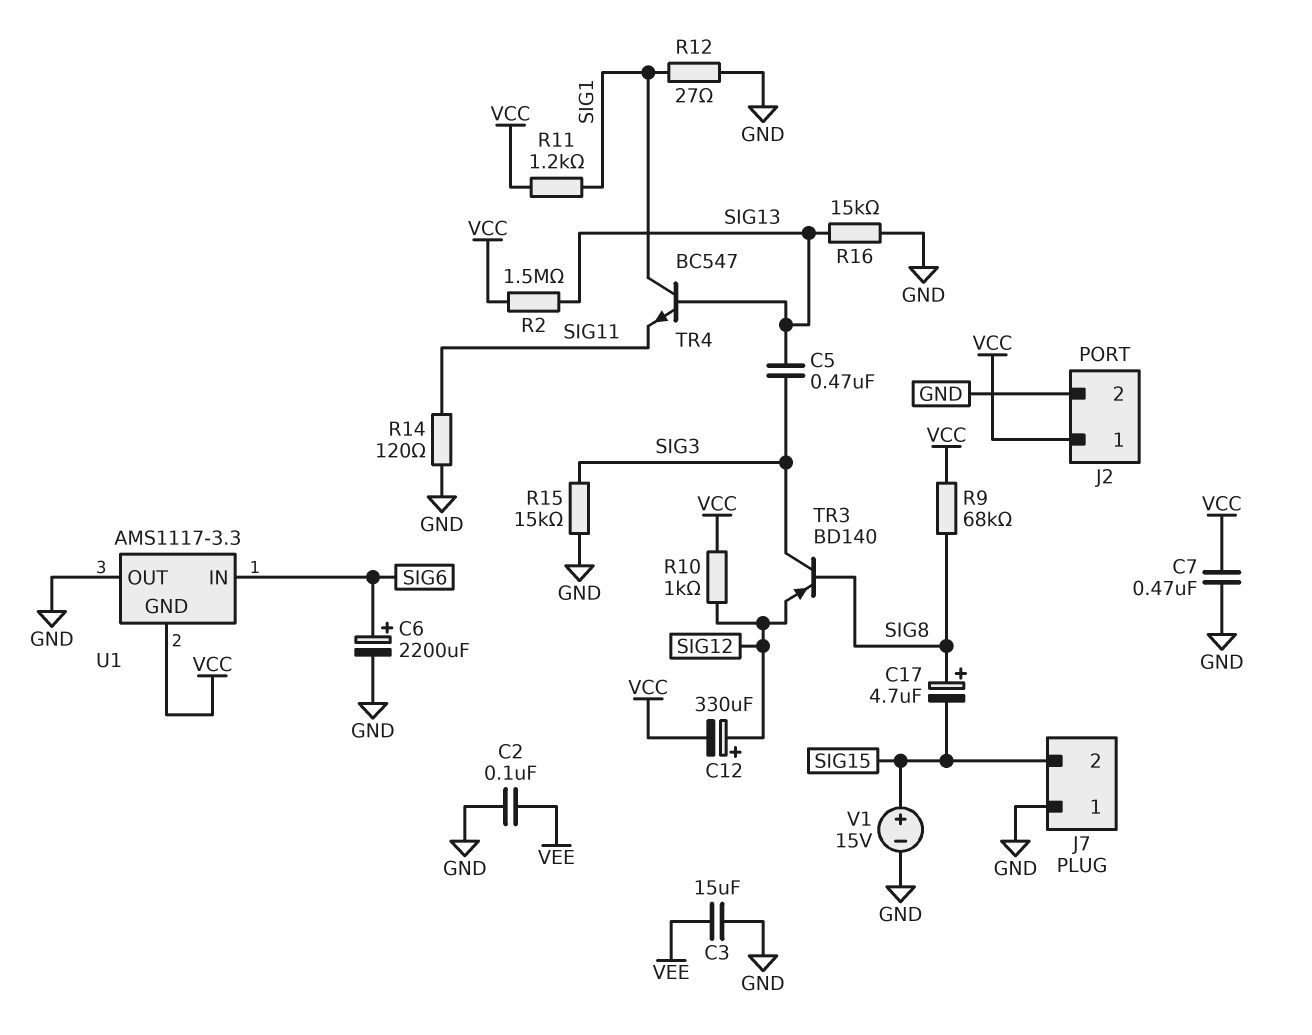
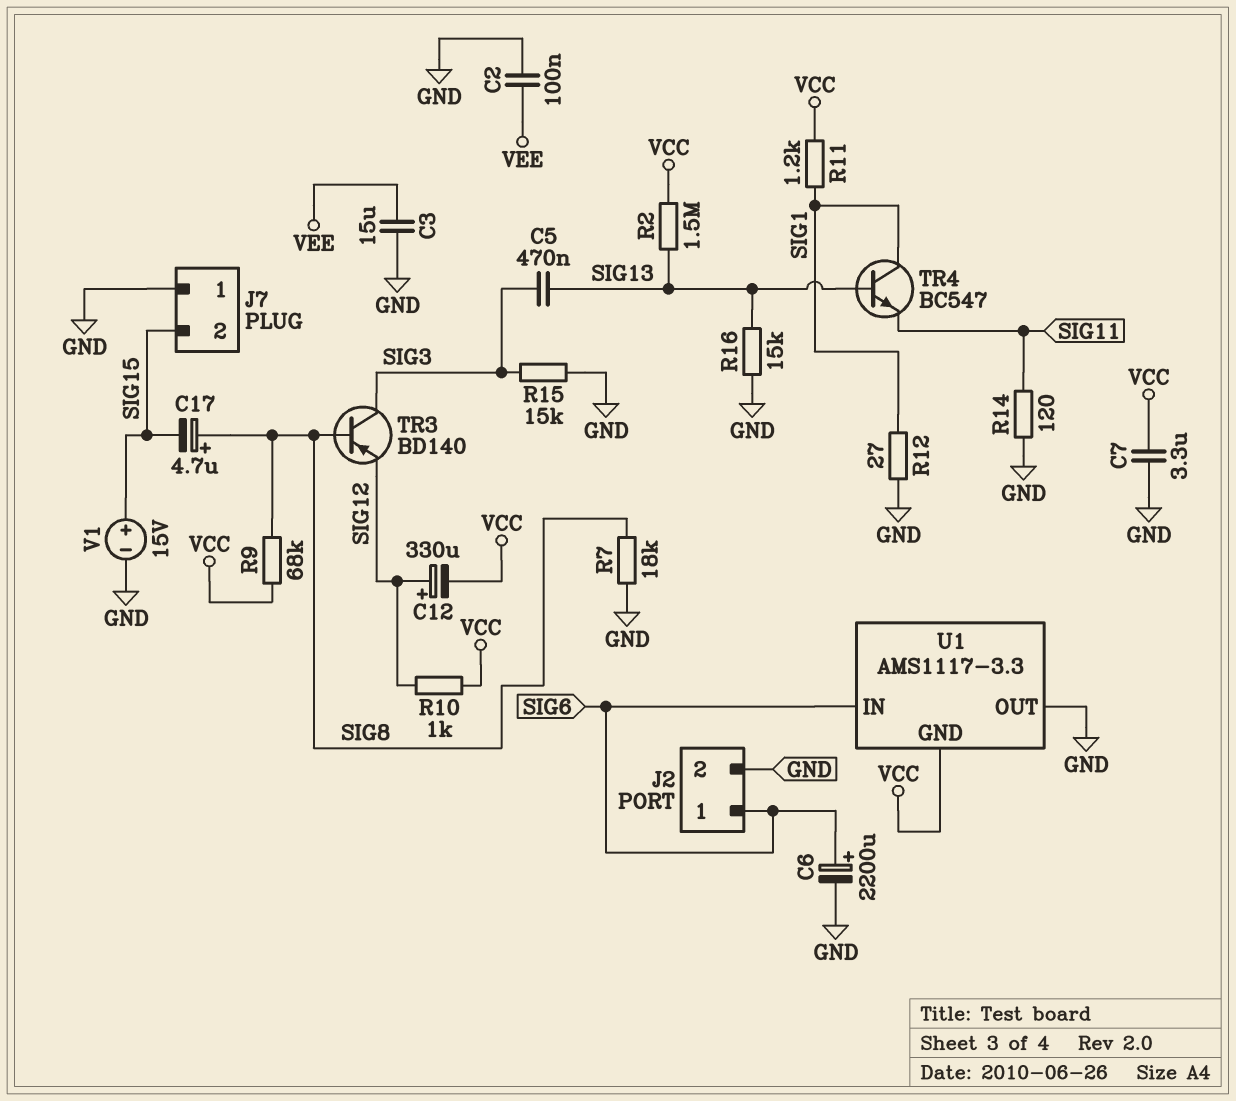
C7: 470nF (GND, VCC) -> 3.3uF (GND, VCC)
J2 pin 1: VCC -> SIG6
R7: none -> 18k (GND, SIG8)

